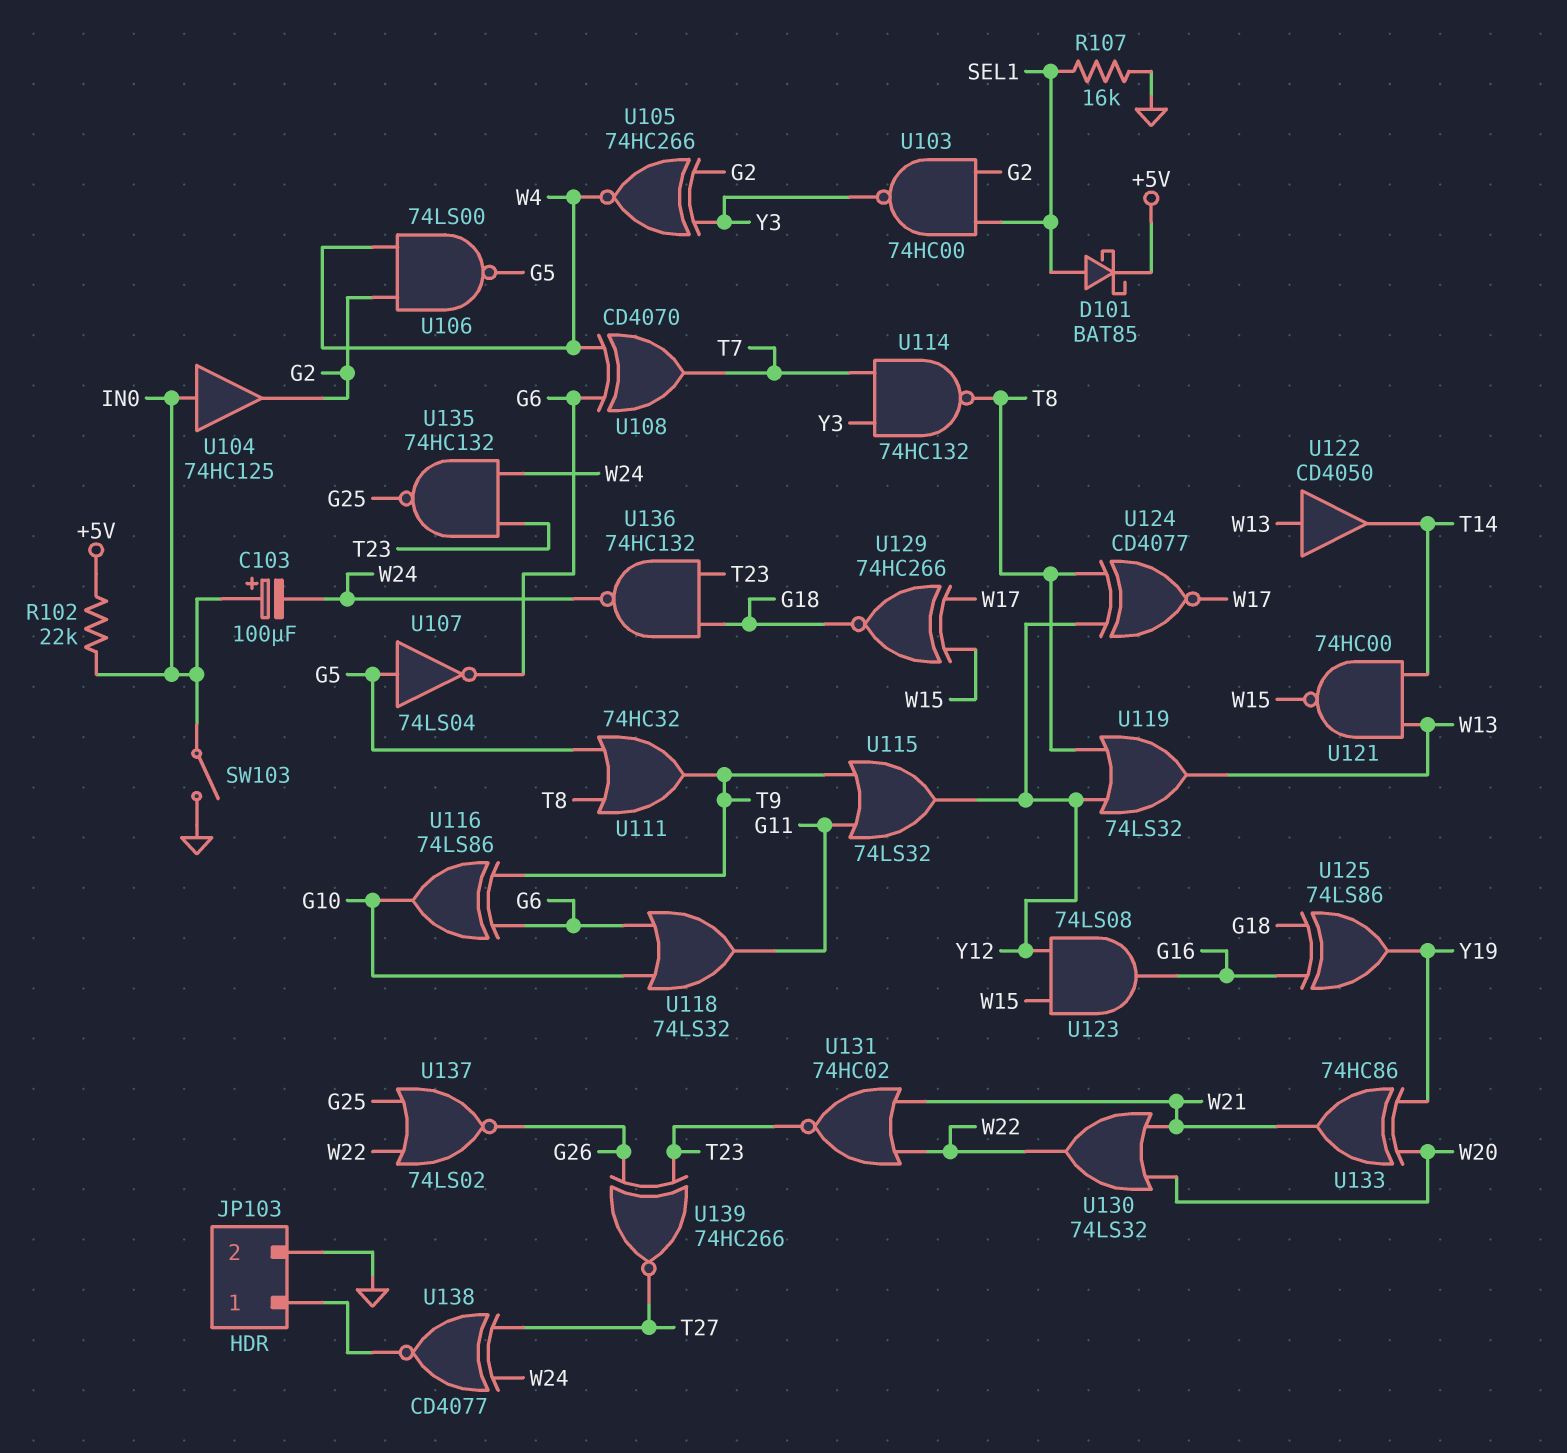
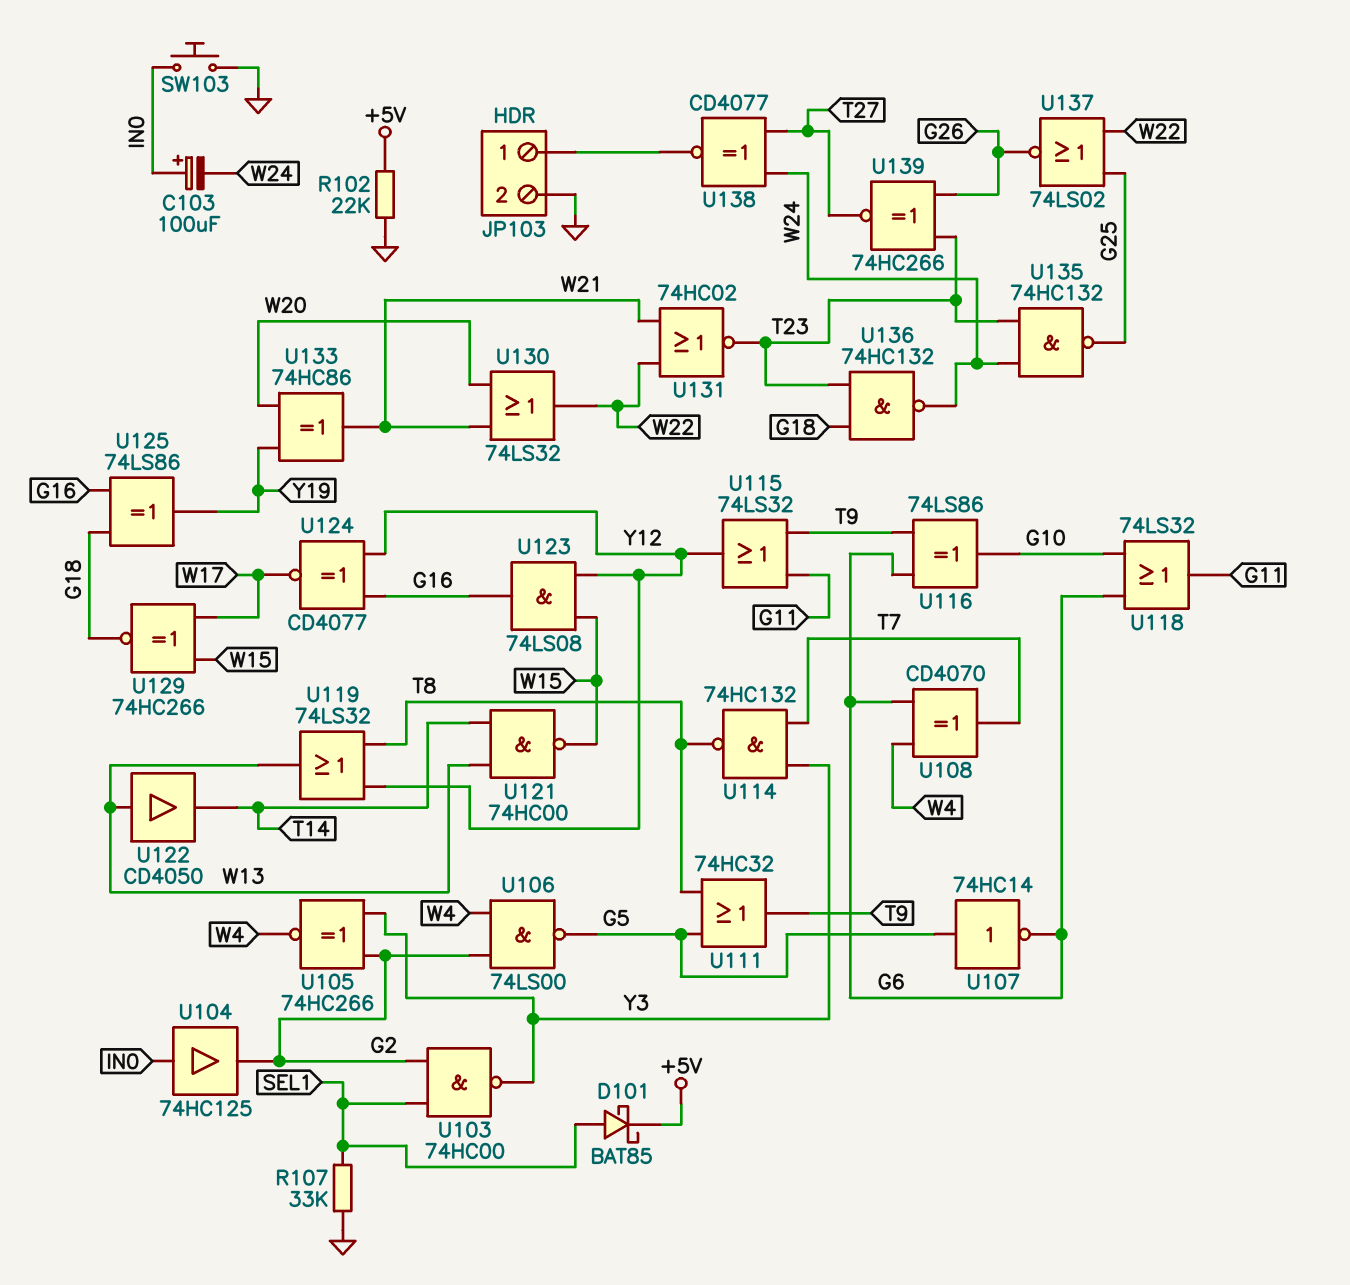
R102: 22k (+5V, IN0) -> 22k (+5V, GND)
R107: 16k (GND, SEL1) -> 33k (GND, SEL1)
SW103: switch (GND, IN0) -> button (GND, IN0)
U107: NOT 74LS04 (in G5, out G6) -> NOT 74HC14 (in G5, out G6)
U124: XNOR CD4077 (in T8, in Y12, out W17) -> XNOR CD4077 (in G16, in Y12, out W17)

